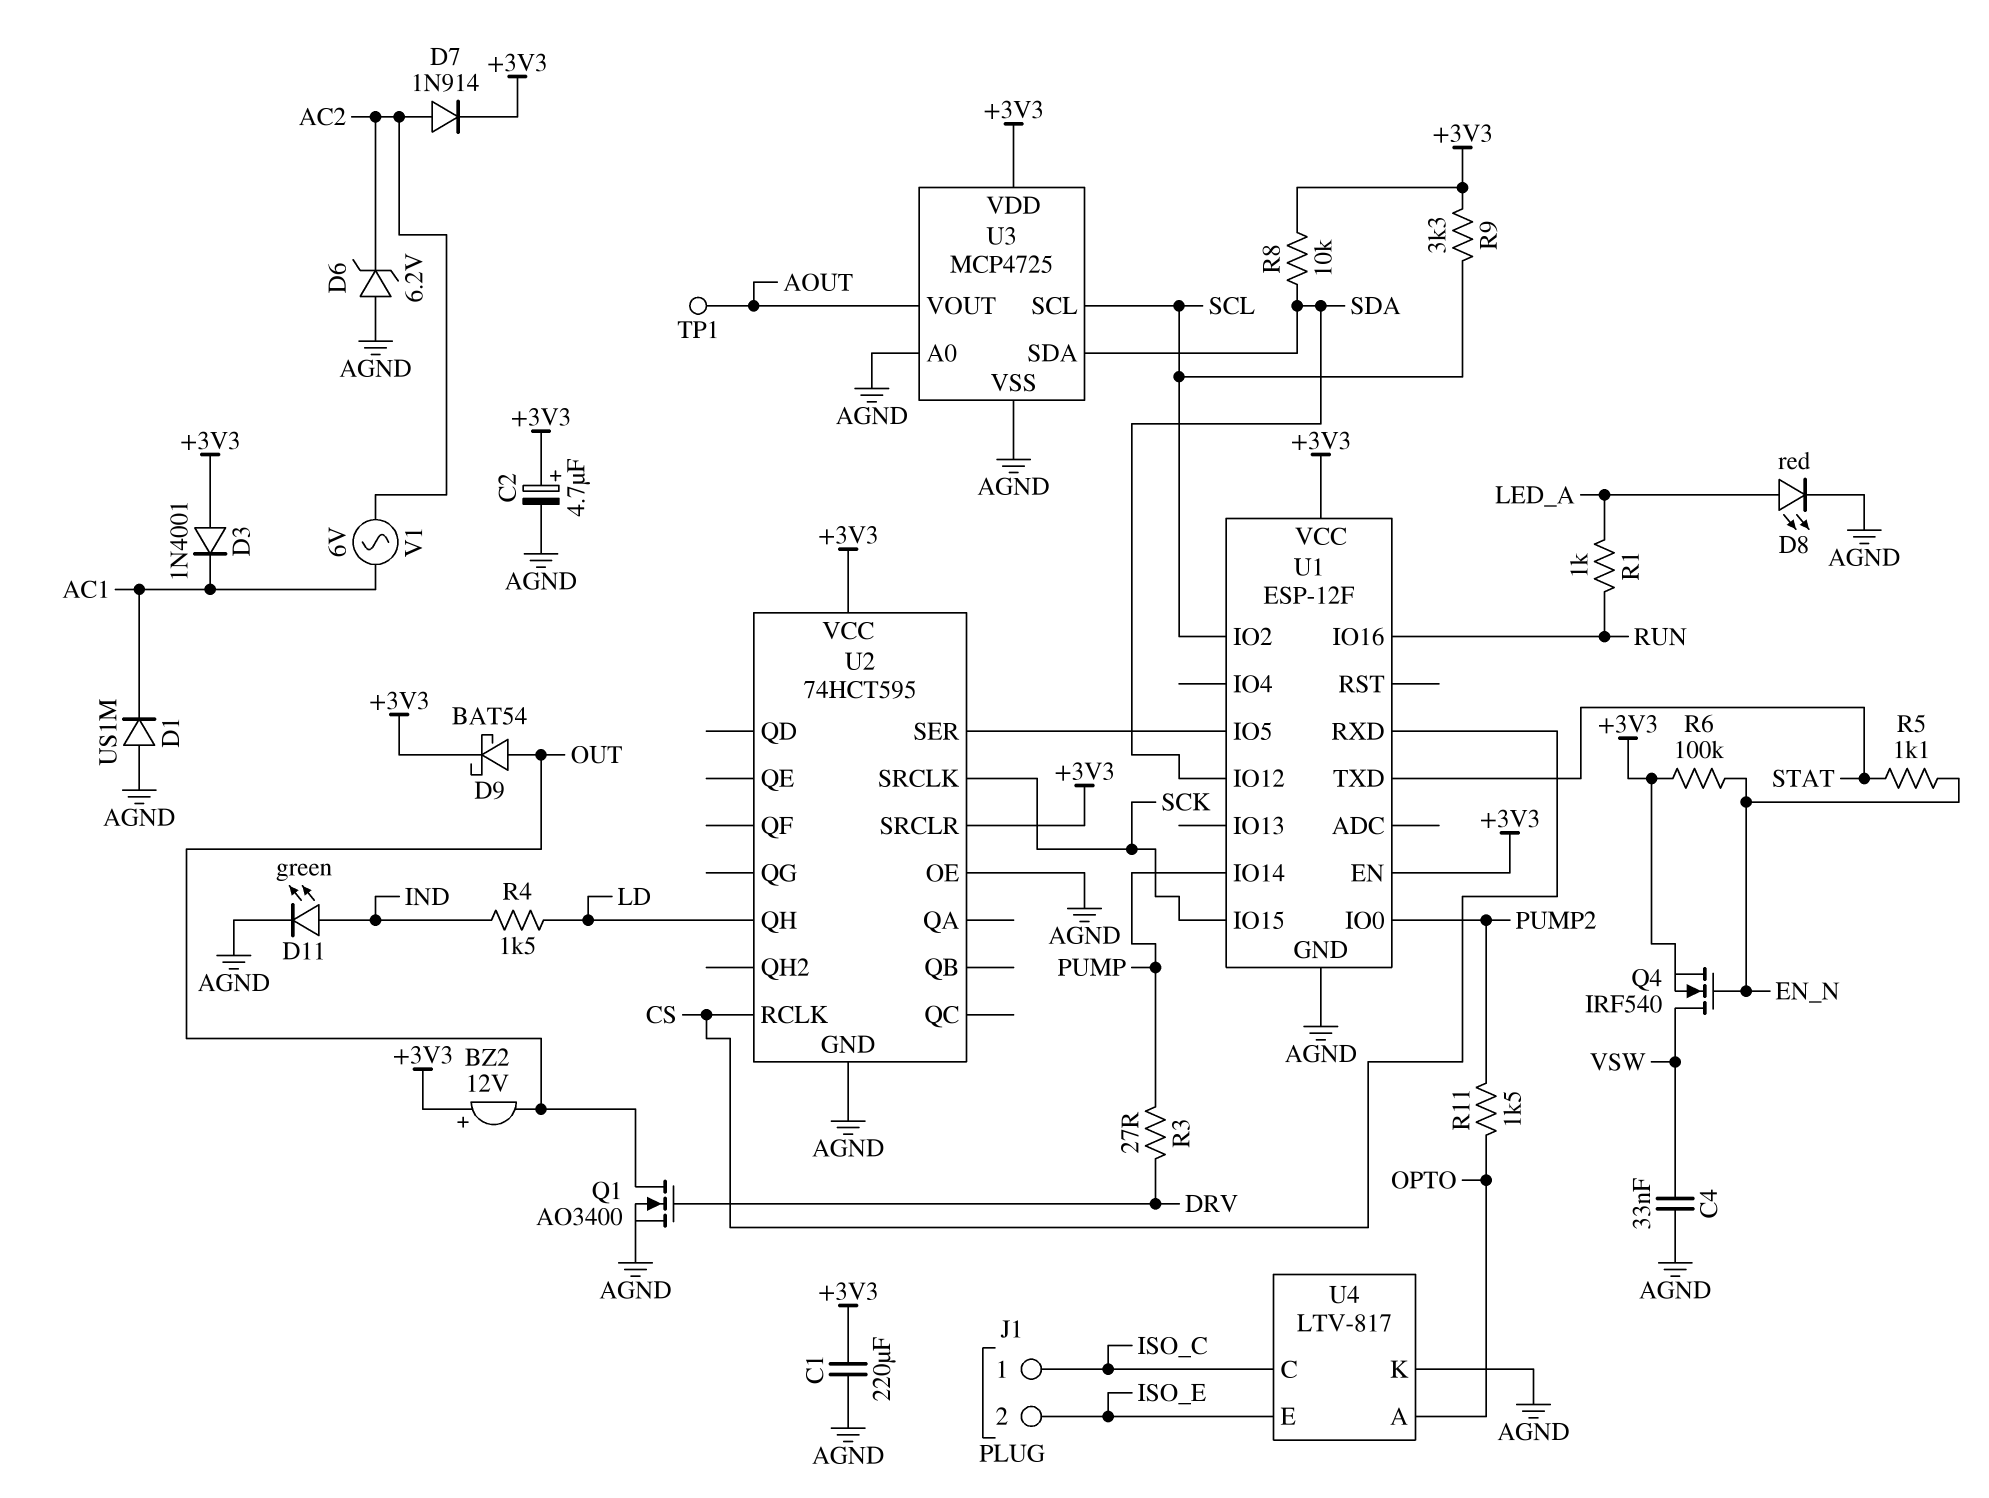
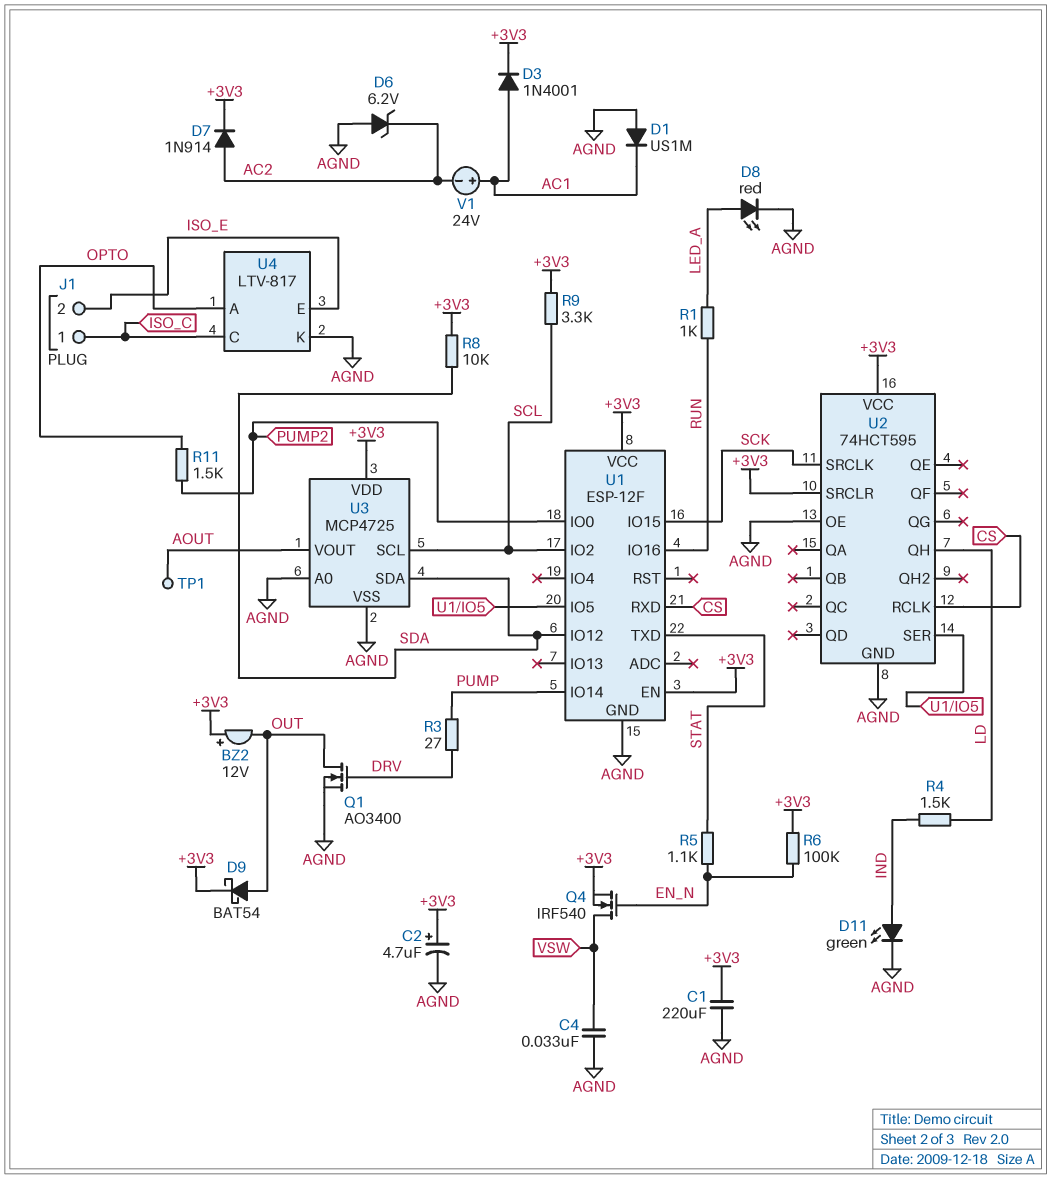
D3: diode 1N4001 (A +3V3, K AC1) -> diode 1N4001 (A AC1, K +3V3)
V1: AC 6V (AC1, AC2) -> 24V (plus AC1, minus AC2)

